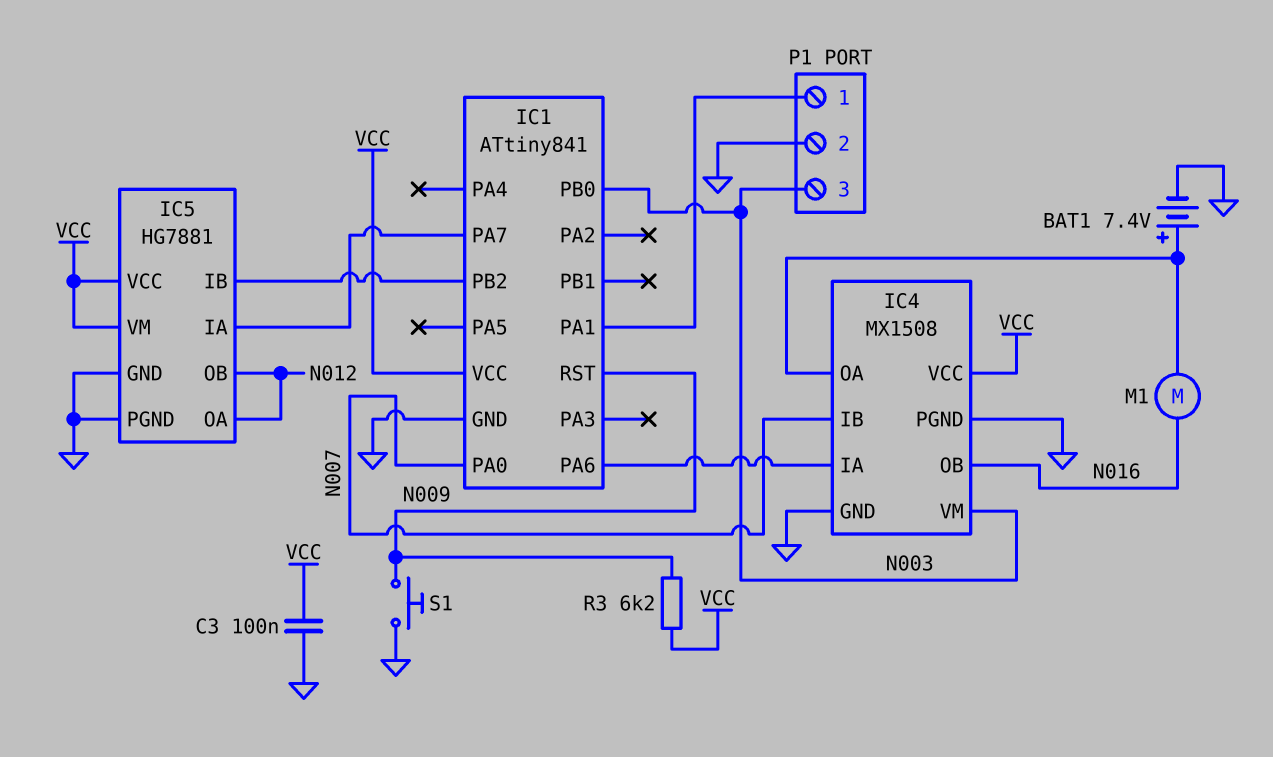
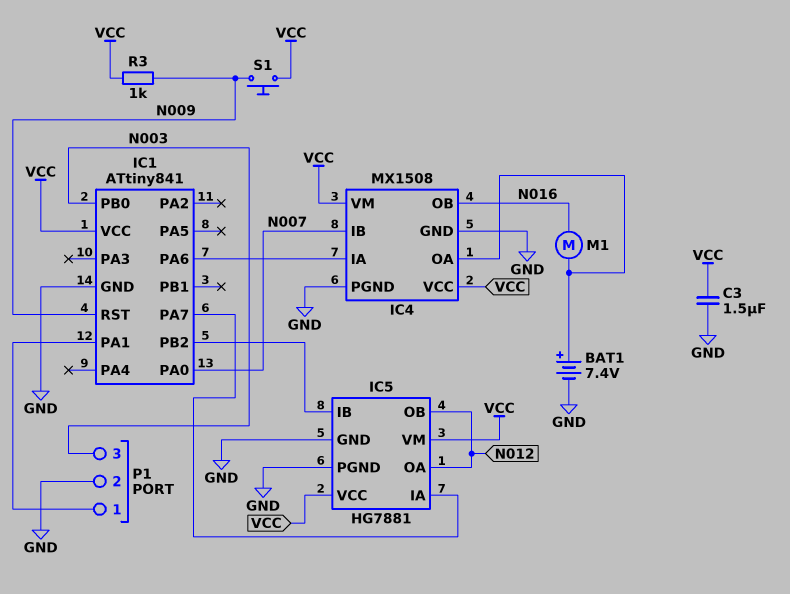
C3: 100nF (GND, VCC) -> 1.5uF (GND, VCC)
IC4 pin VM: N003 -> VCC
R3: 6.2k (N009, VCC) -> 1k (N009, VCC)
S1: button (GND, N009) -> button (N009, VCC)

